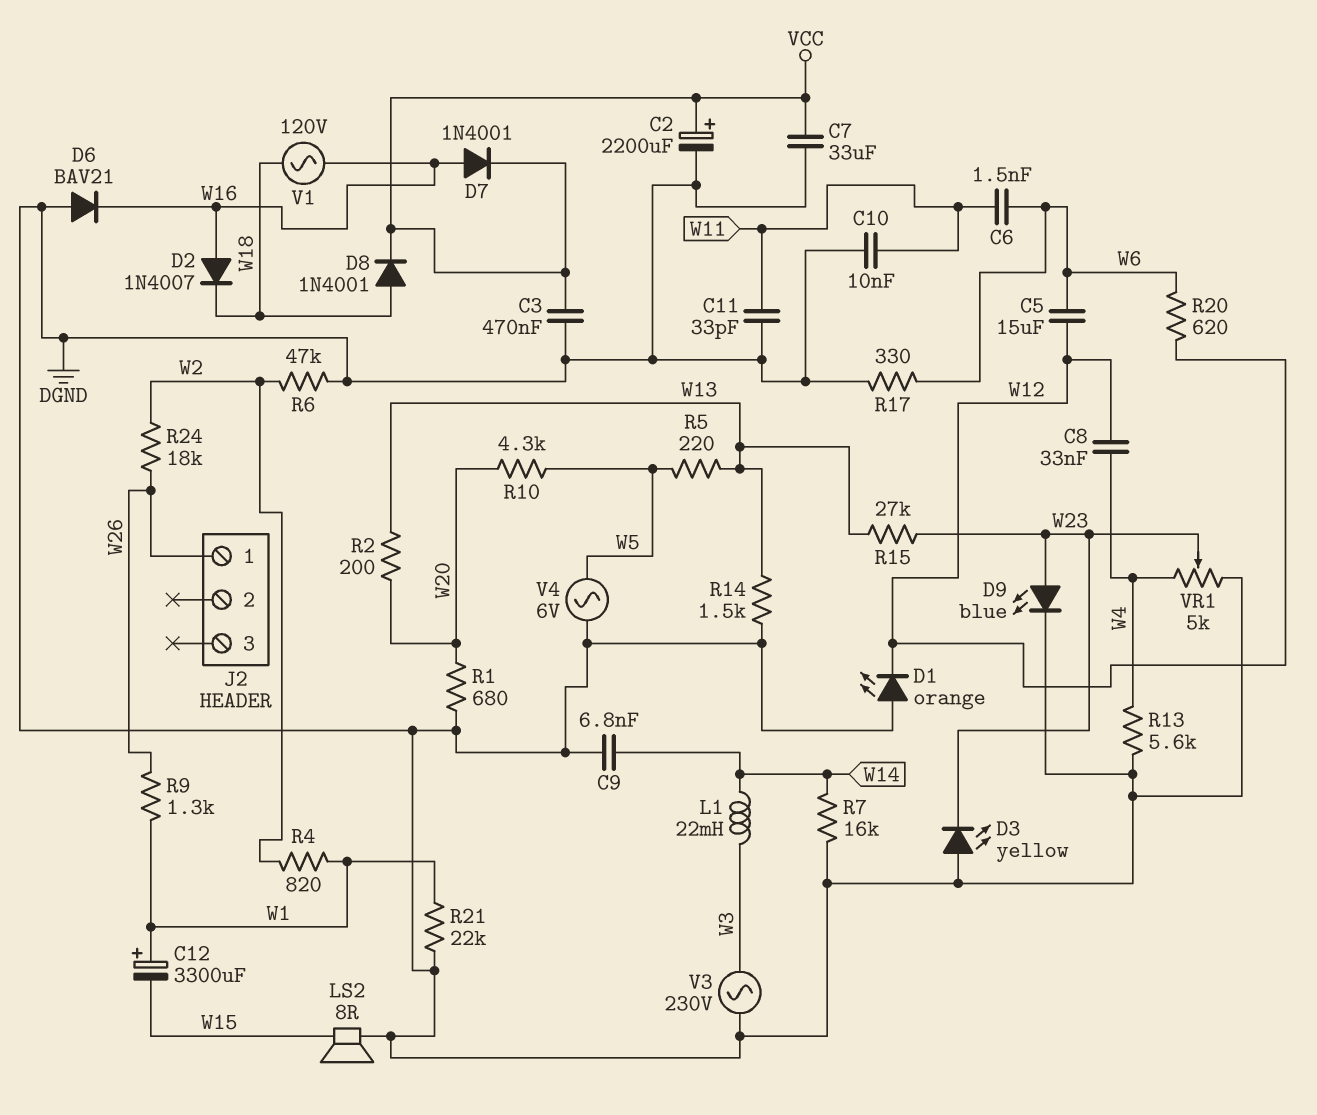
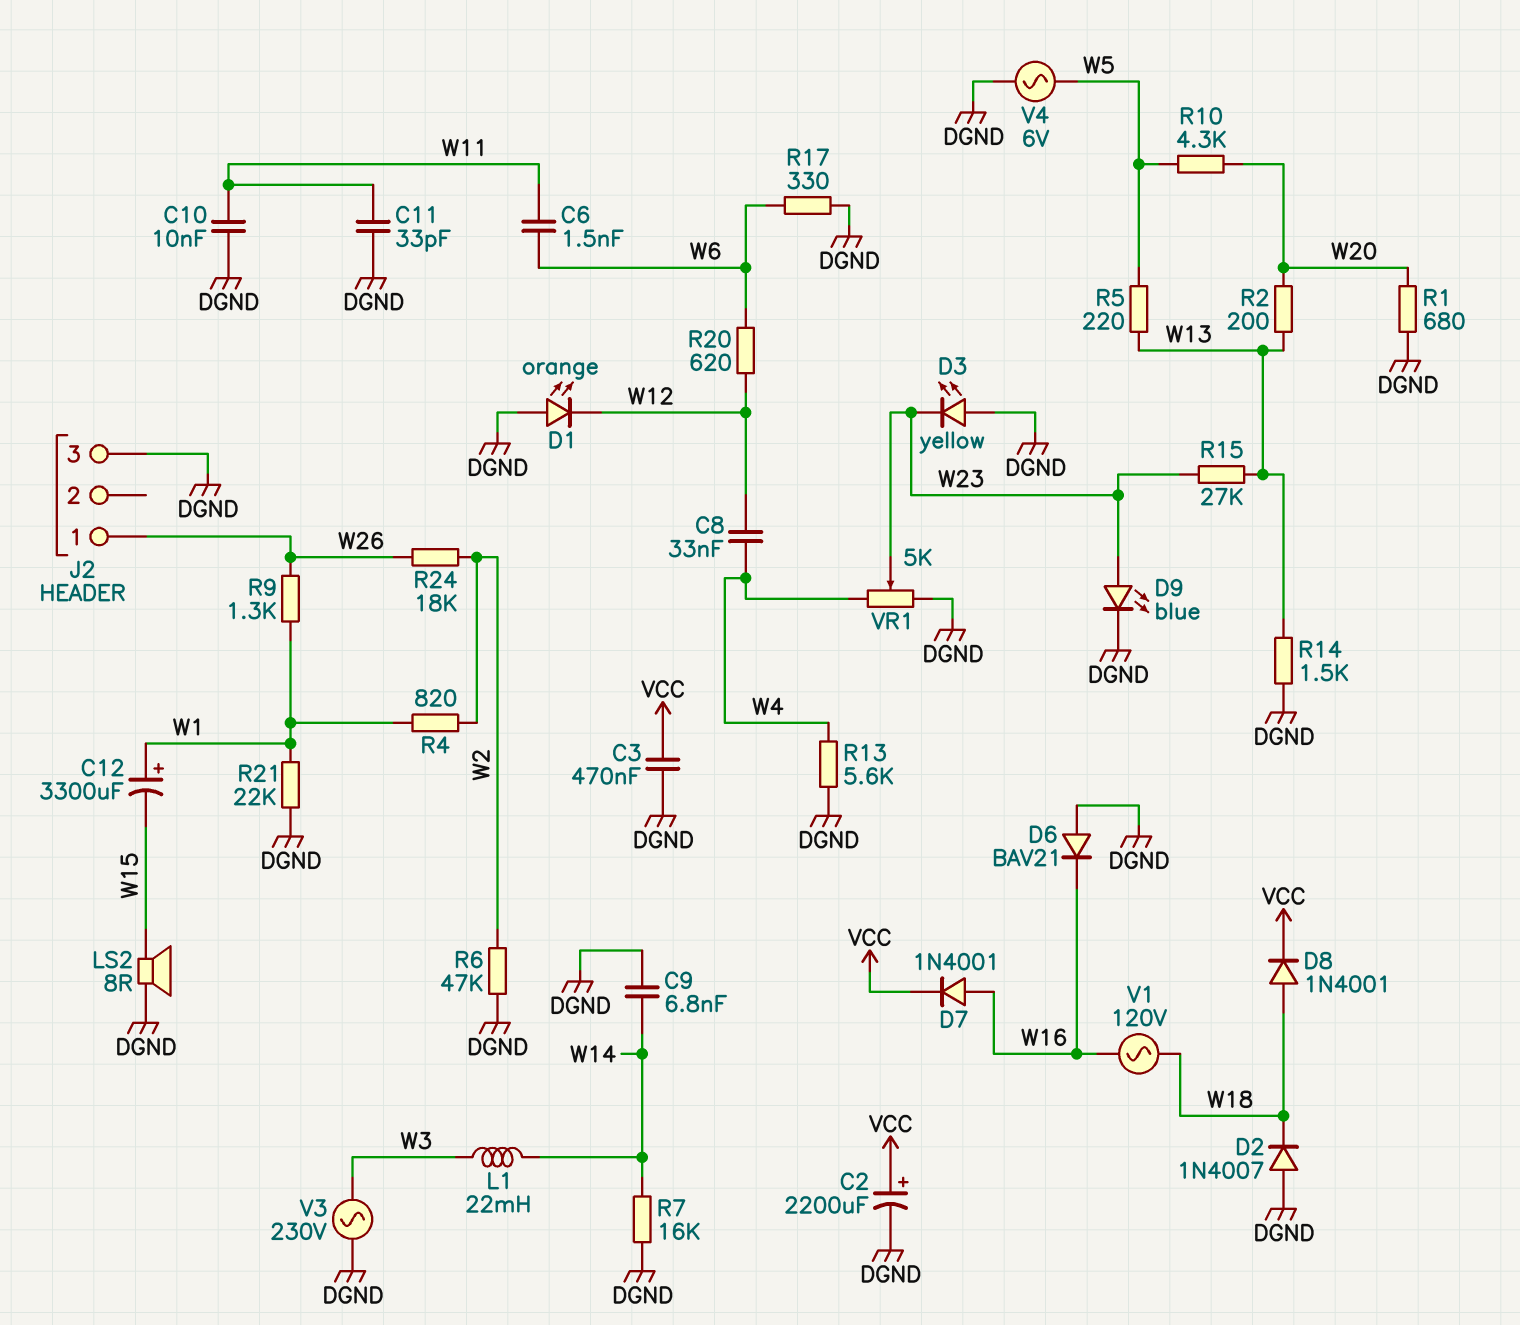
C5: 15uF (W6, W12) -> none
C7: 33uF (DGND, VCC) -> none
D2: diode 1N4007 (A W16, K W18) -> diode 1N4007 (A DGND, K W18)
J2 pin 3: none -> DGND

